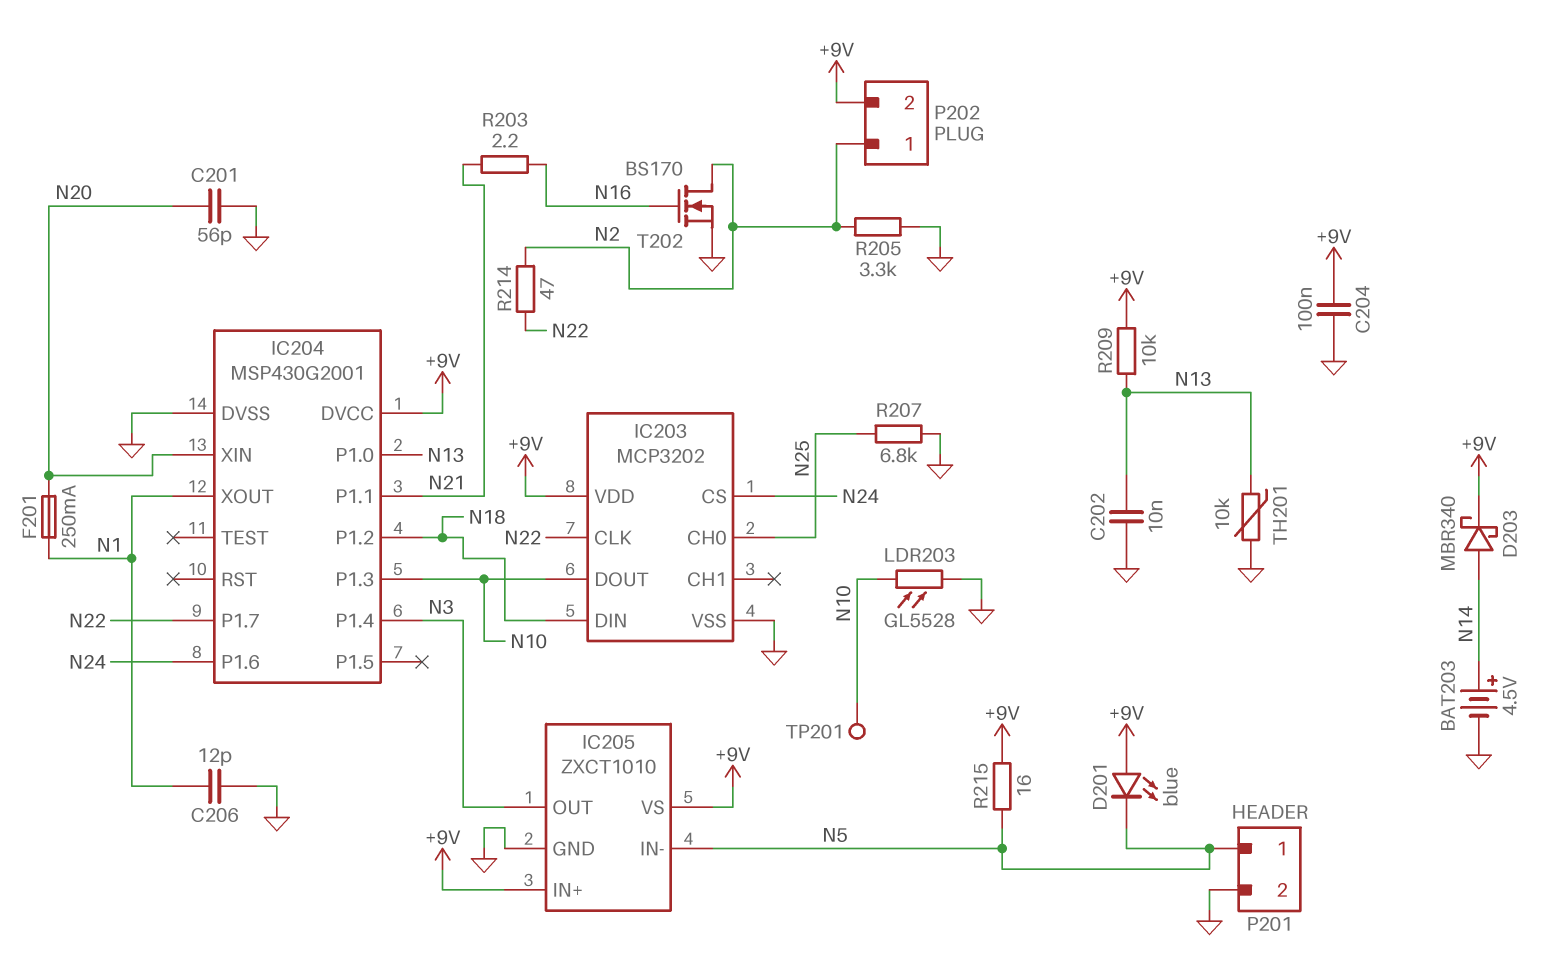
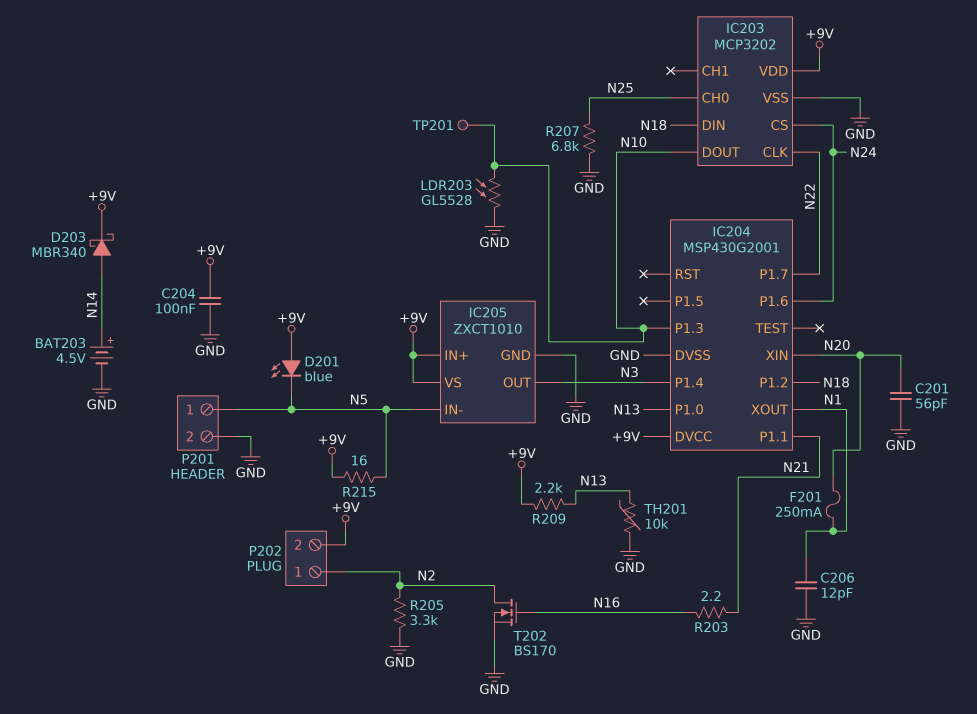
C202: 10nF (GND, N13) -> none
R209: 10k (+9V, N13) -> 2.2k (+9V, N13)
R214: 47 (N2, N22) -> none

